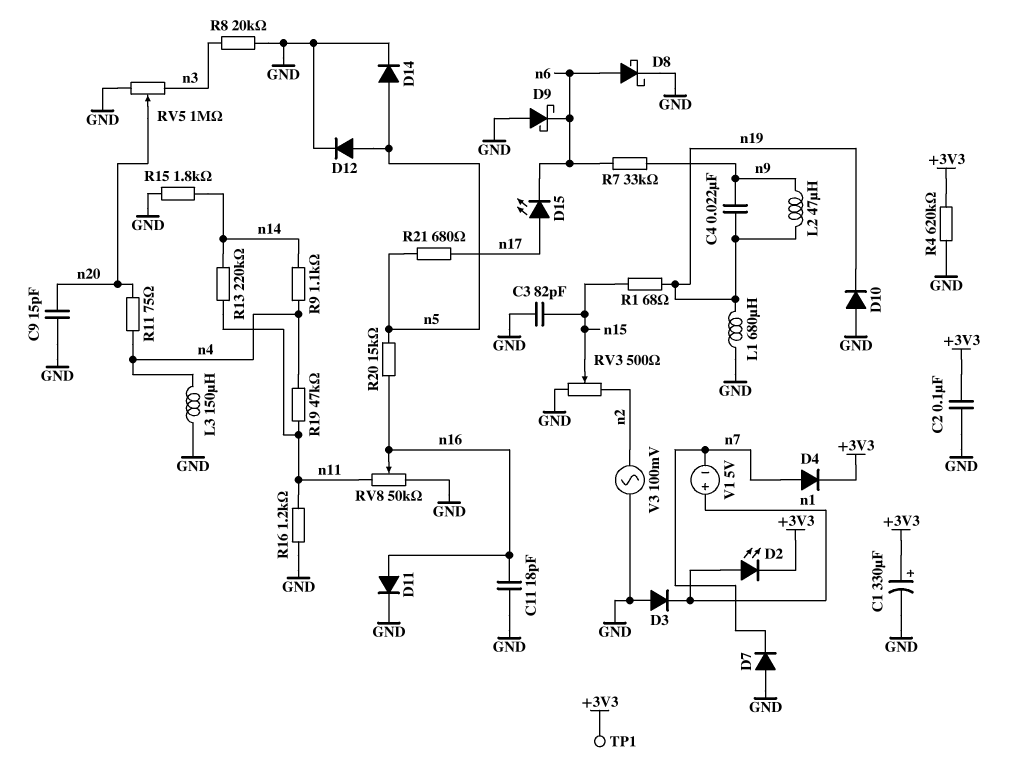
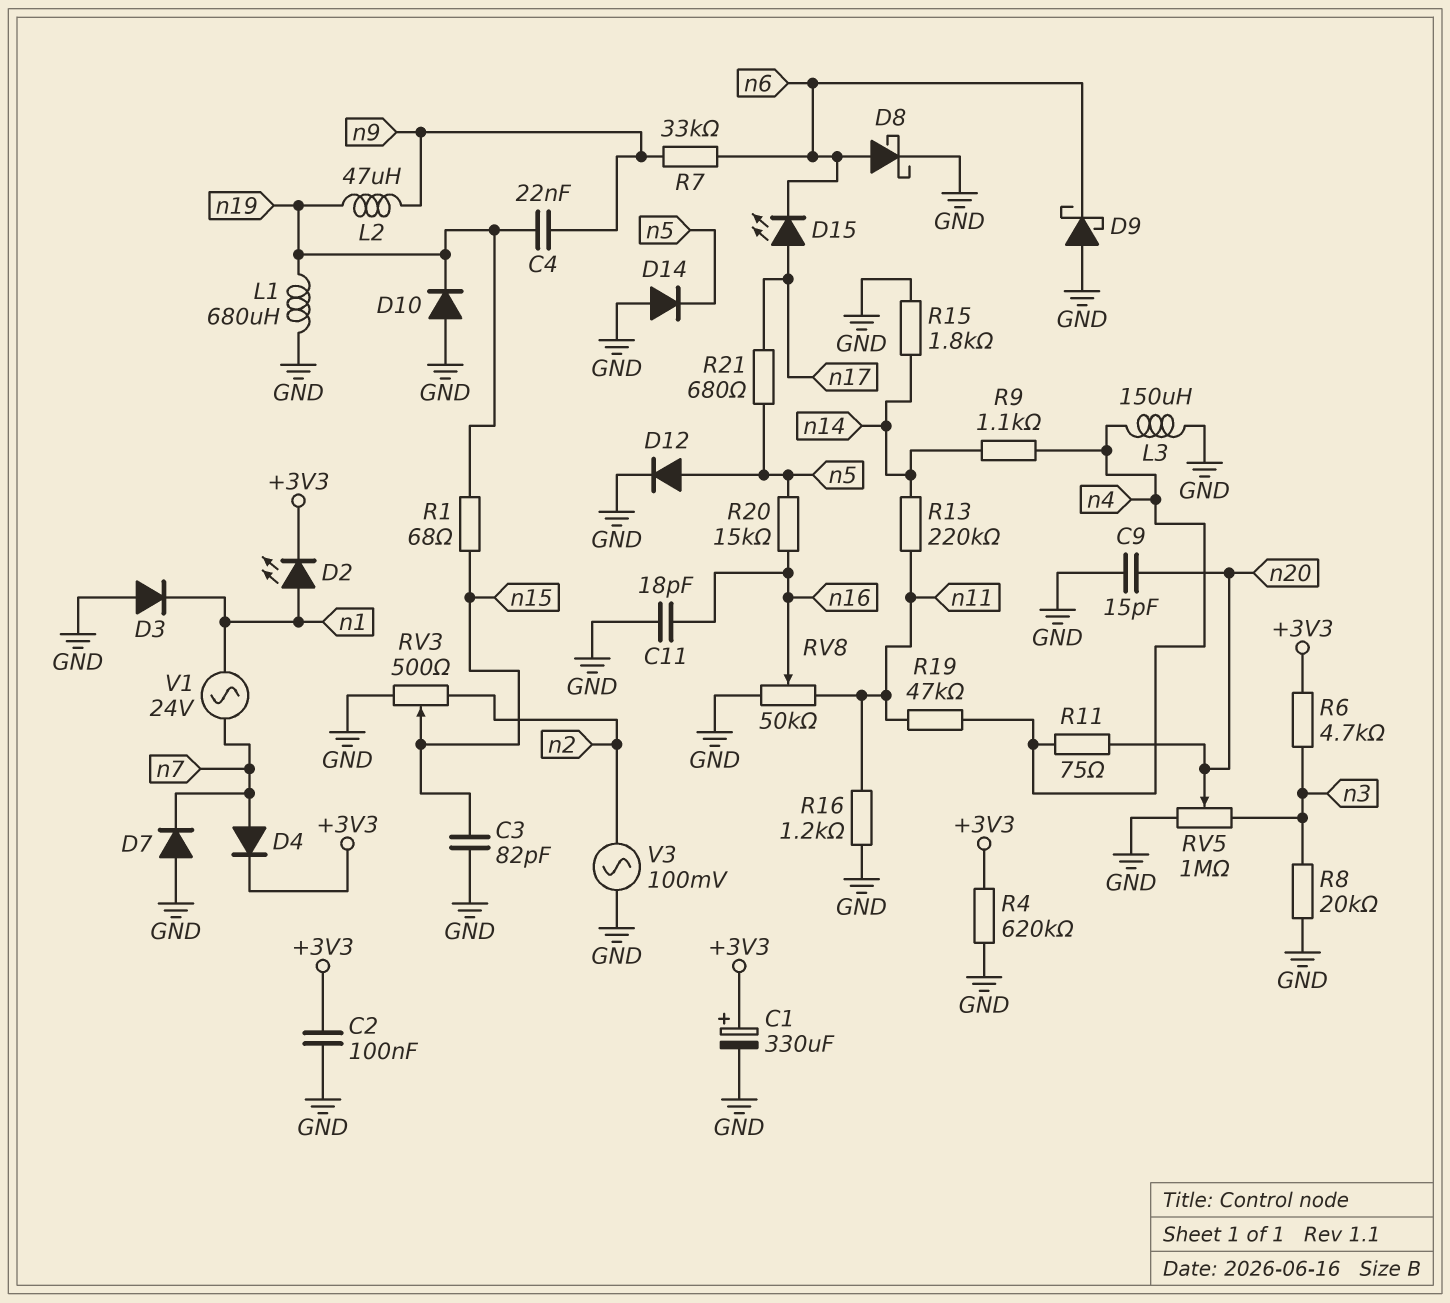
D11: diode (A n16, K GND) -> none
D14: diode (A n5, K GND) -> diode (A GND, K n5)
R6: none -> 4.7k (+3V3, n3)
TP1: test point (+3V3) -> none
V1: 5V (plus n1, minus n7) -> AC 24V (n1, n7)

